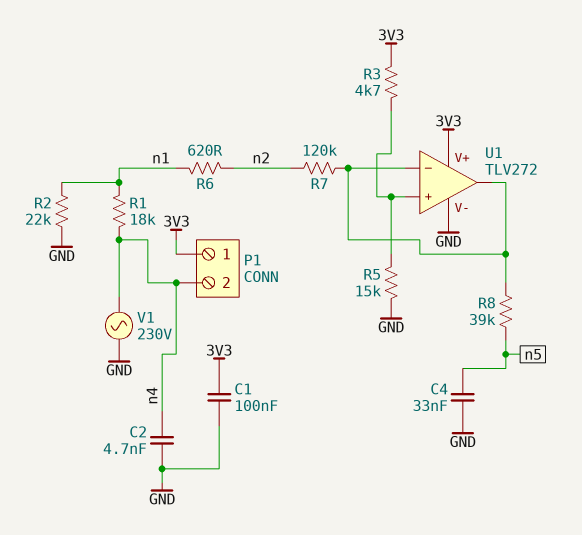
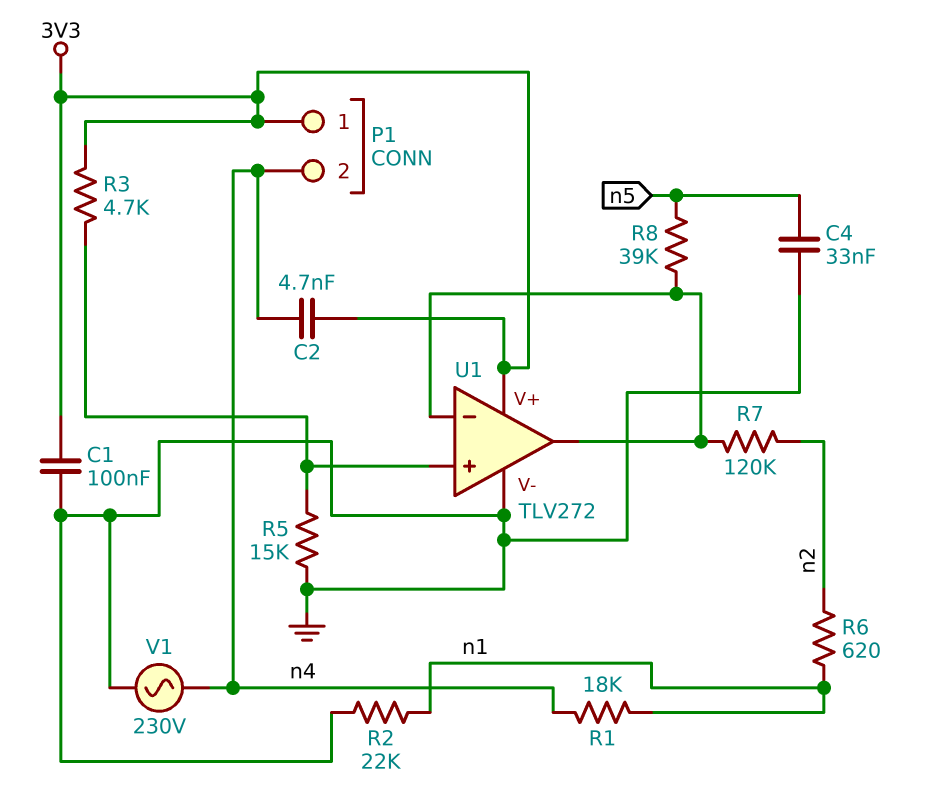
C2: 4.7nF (GND, n4) -> 4.7nF (3V3, n4)

